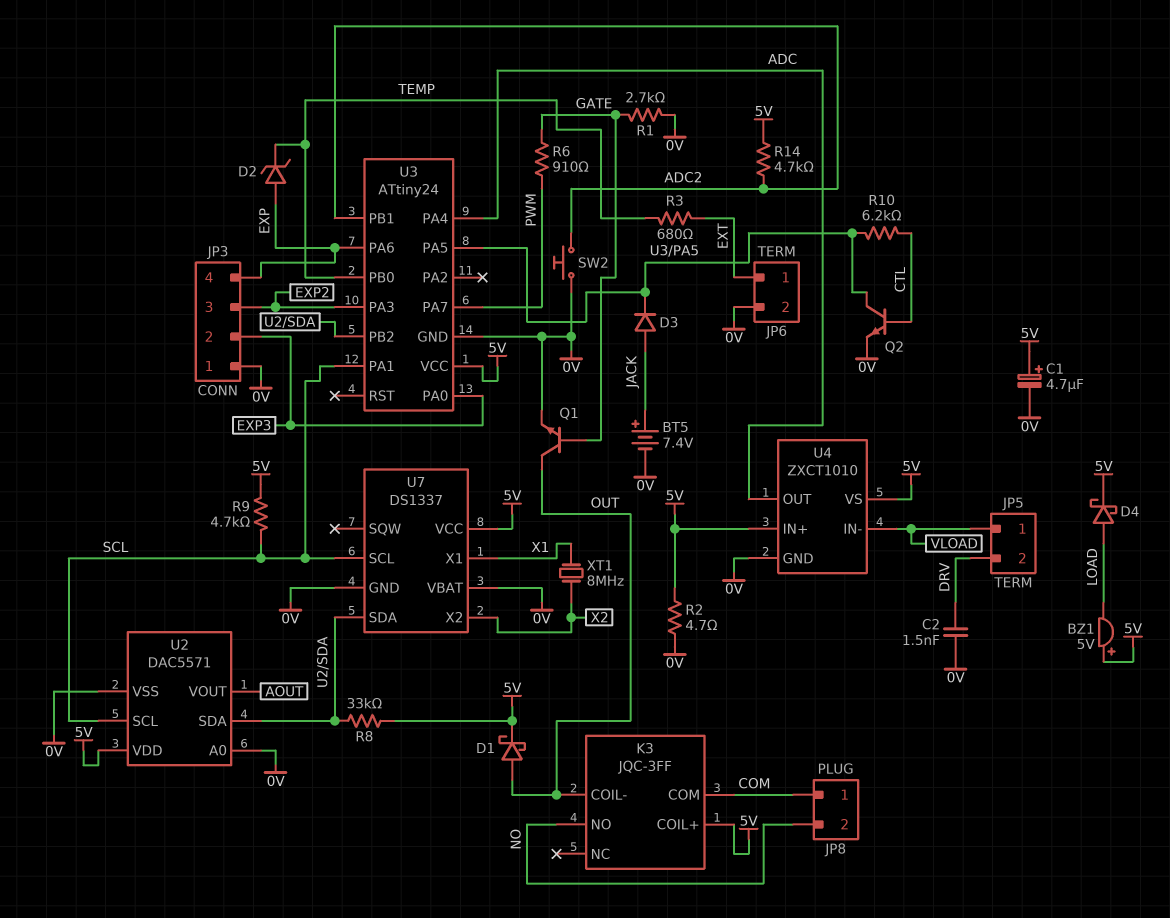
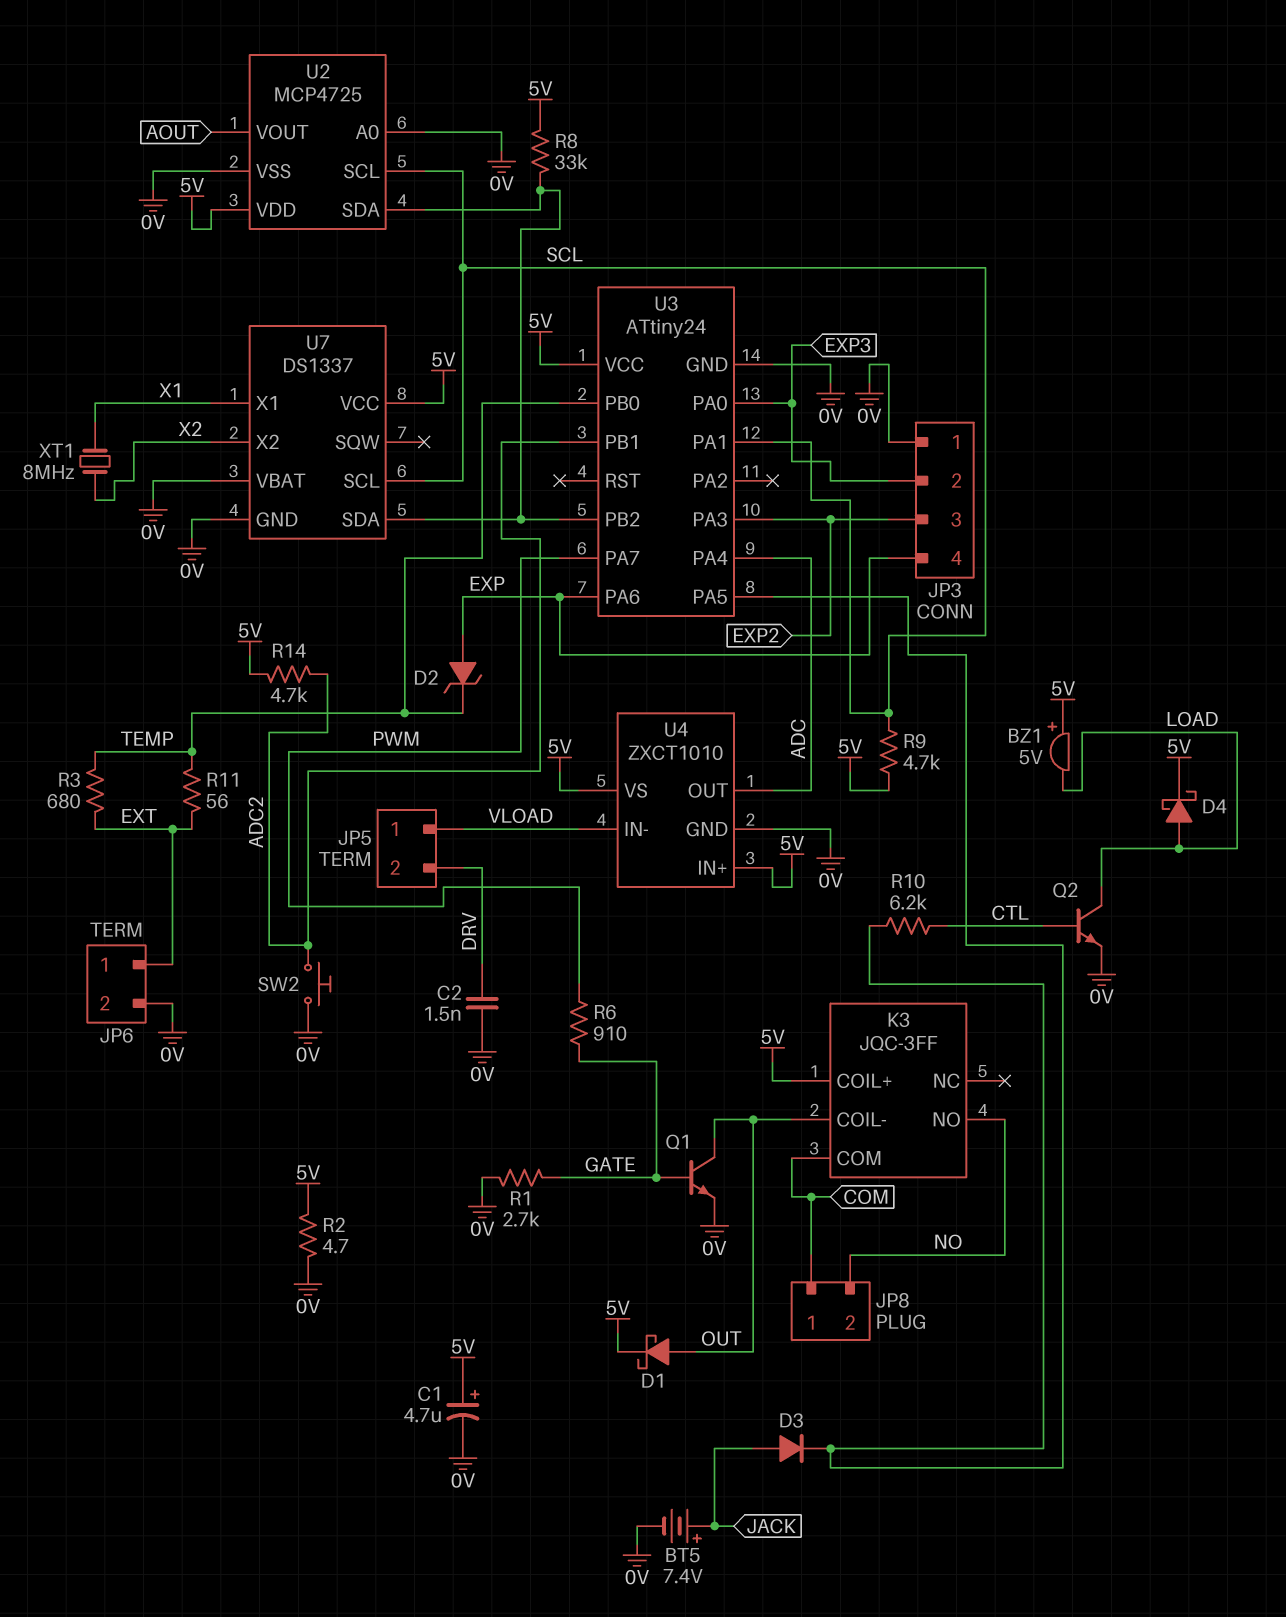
Q2: NPN (B CTL, C U3/PA5, E 0V) -> NPN (B CTL, C LOAD, E 0V)
R11: none -> 56 (EXT, TEMP)
U2: DAC5571 -> MCP4725

